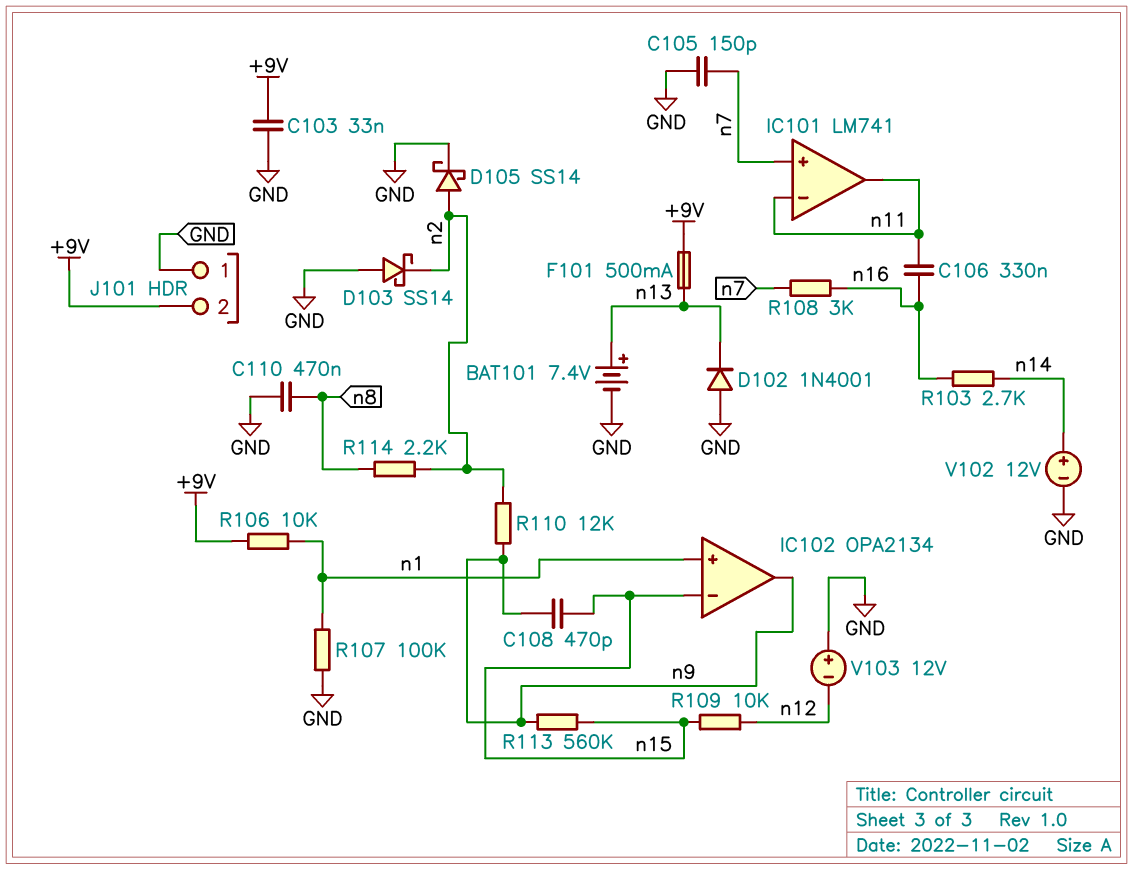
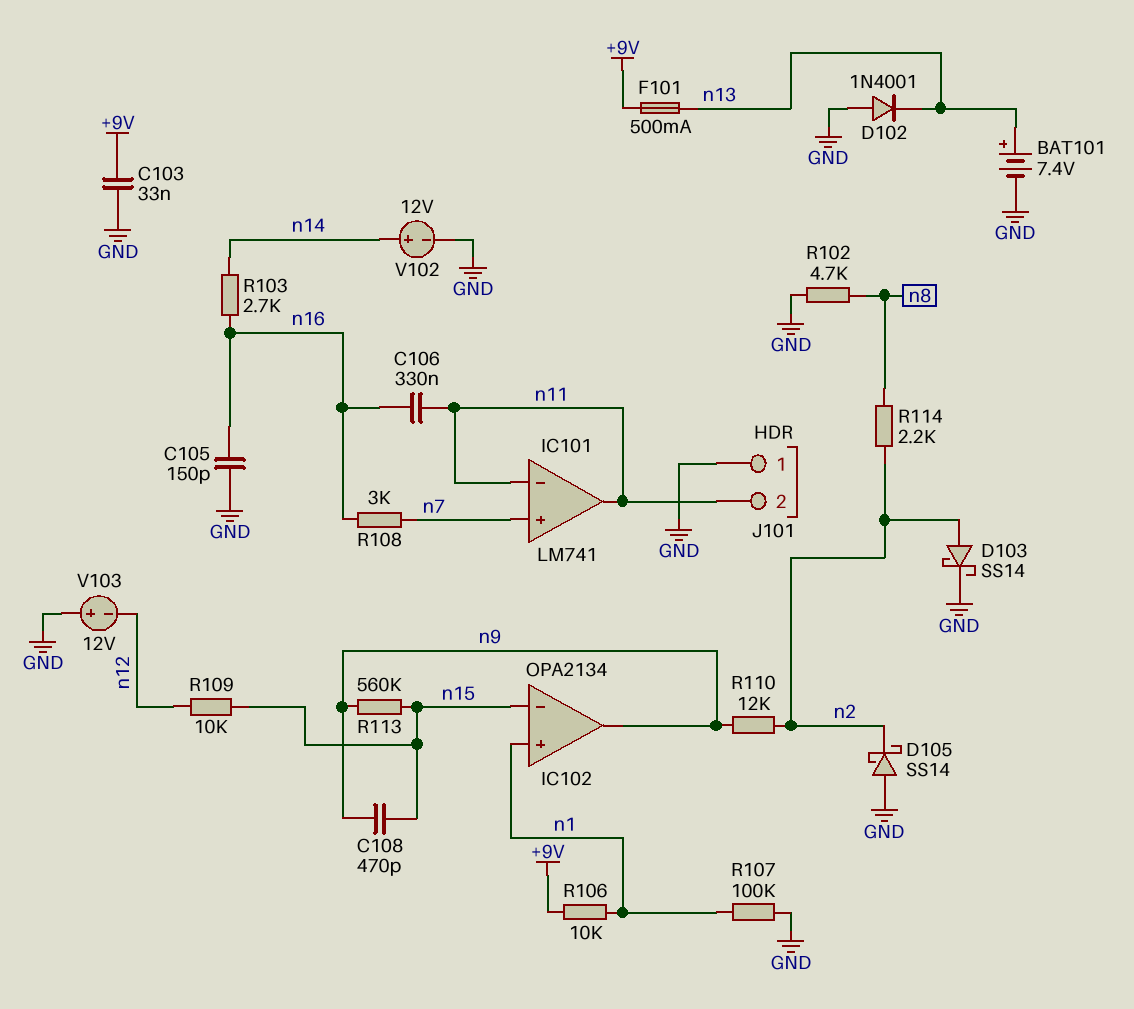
C105: 150pF (GND, n7) -> 150pF (GND, n16)
C110: 470nF (GND, n8) -> none
D103: schottky SS14 (A GND, K n2) -> schottky SS14 (A n2, K GND)
D105: schottky SS14 (A n2, K GND) -> schottky SS14 (A GND, K n2)
J101 pin 2: +9V -> n11
R102: none -> 4.7k (GND, n8)

